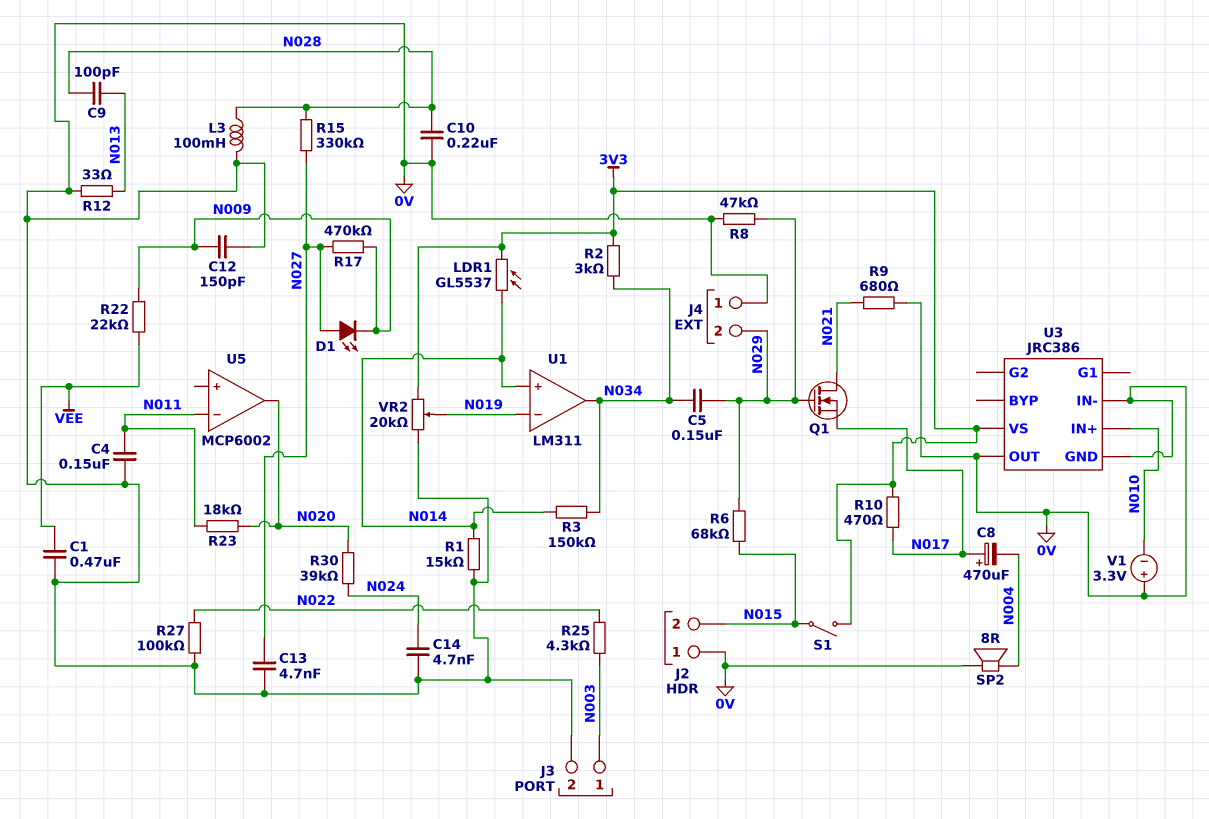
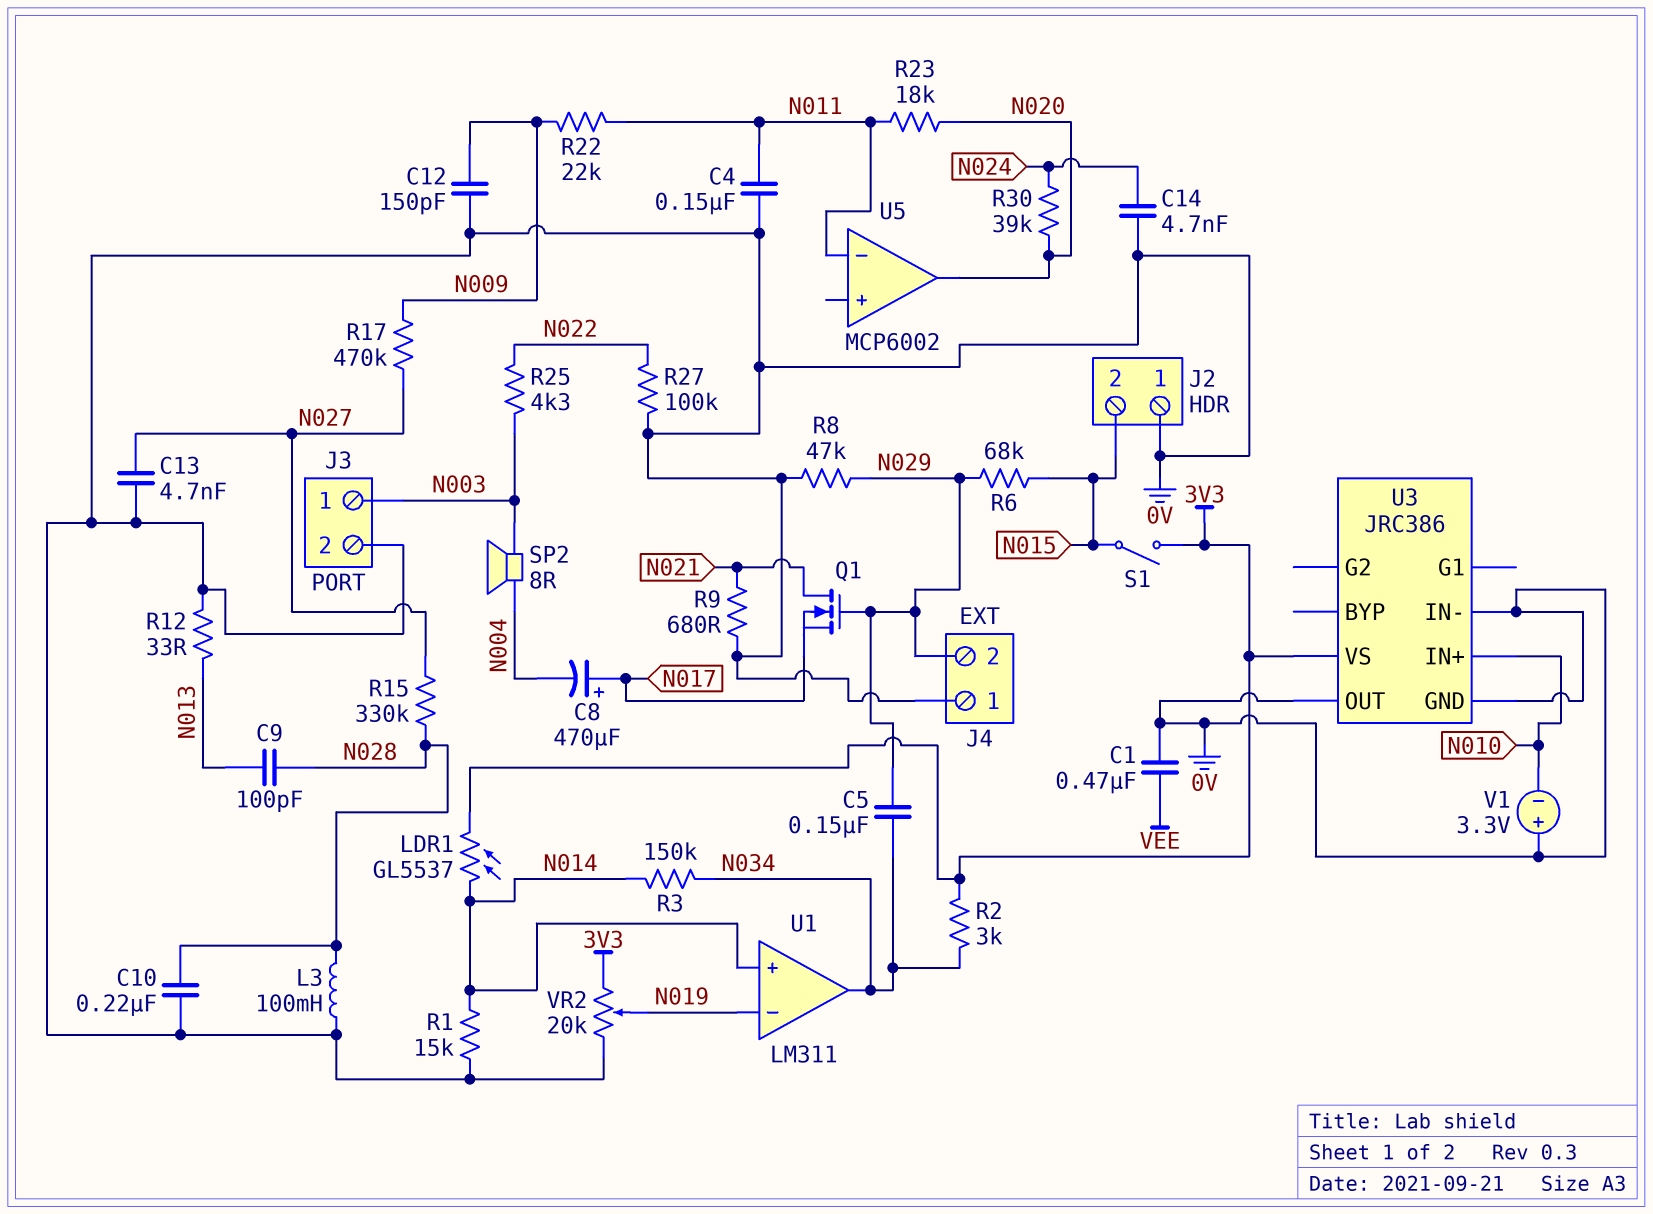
D1: LED (A N027, K N009) -> none
R10: 470 (3V3, N017) -> none
R22: 22k (N009, VEE) -> 22k (N009, N011)
SP2: speaker 8R (0V, N004) -> speaker 8R (N003, N004)

